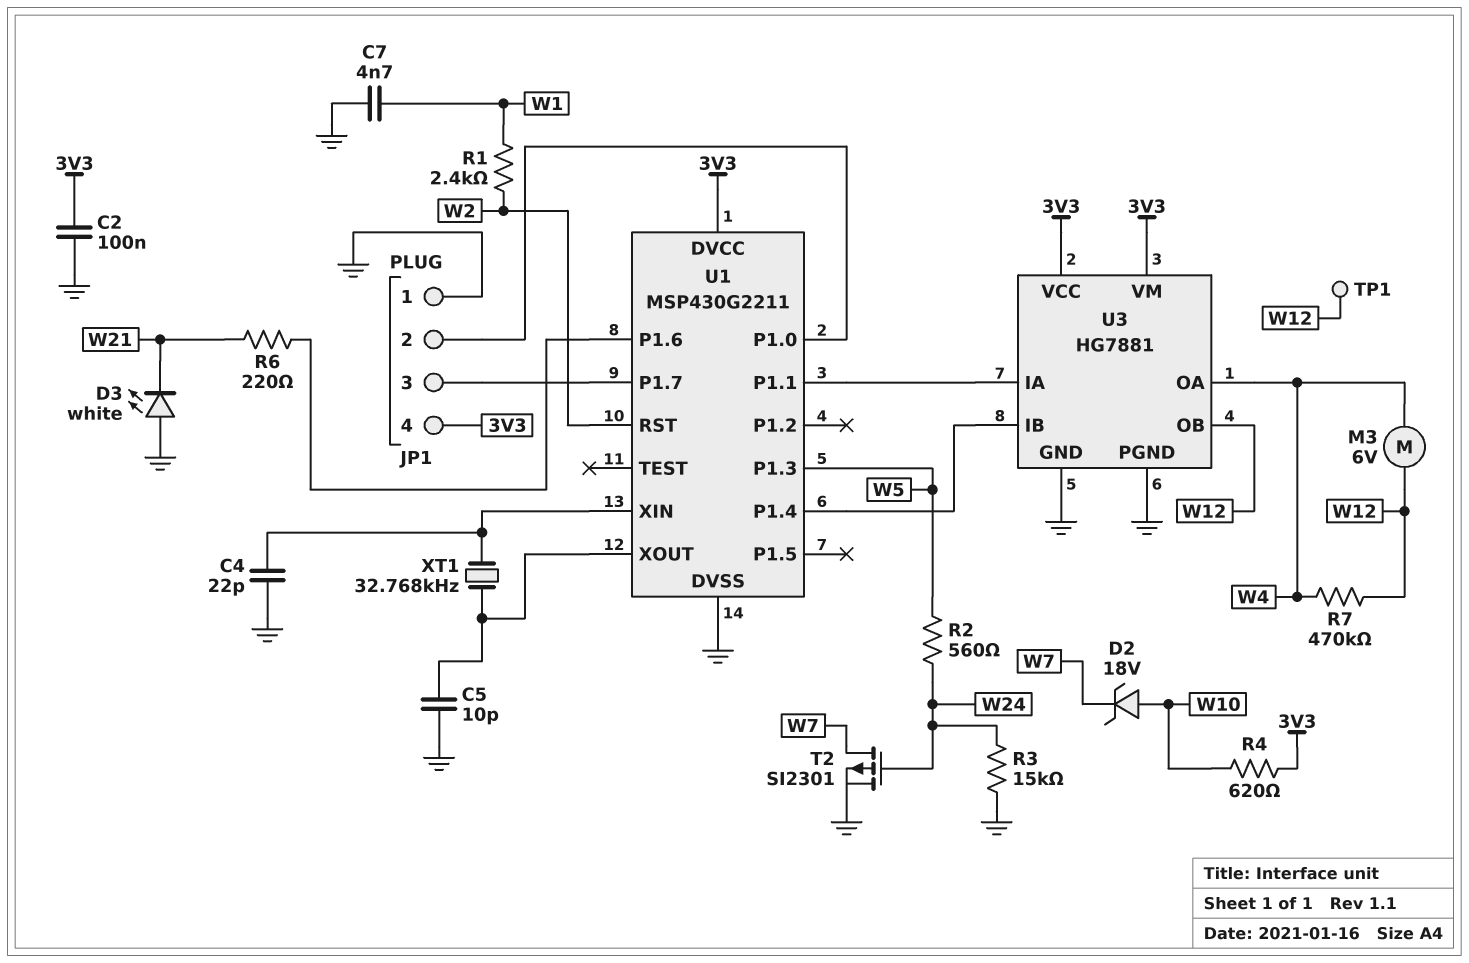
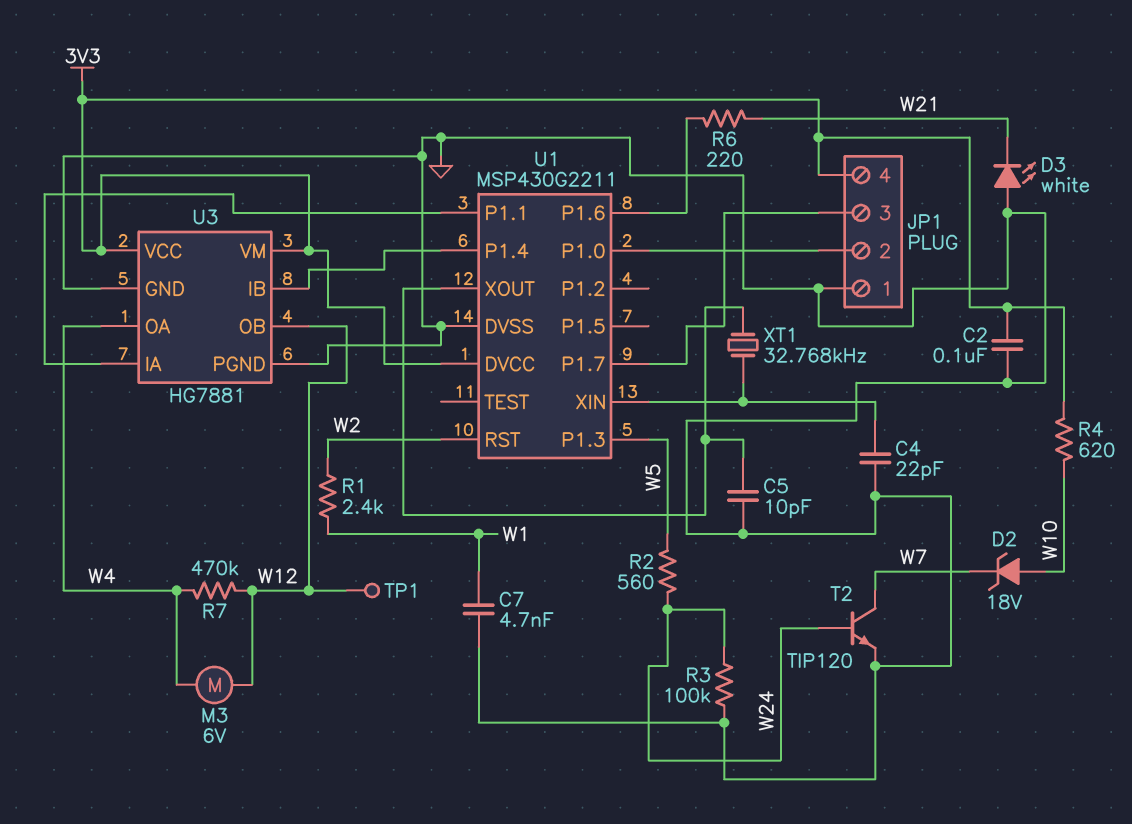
R3: 15k (GND, W24) -> 100k (GND, W24)
T2: PMOS SI2301 (G W24, D W7, S GND) -> NPN TIP120 (B W24, C W7, E GND)

